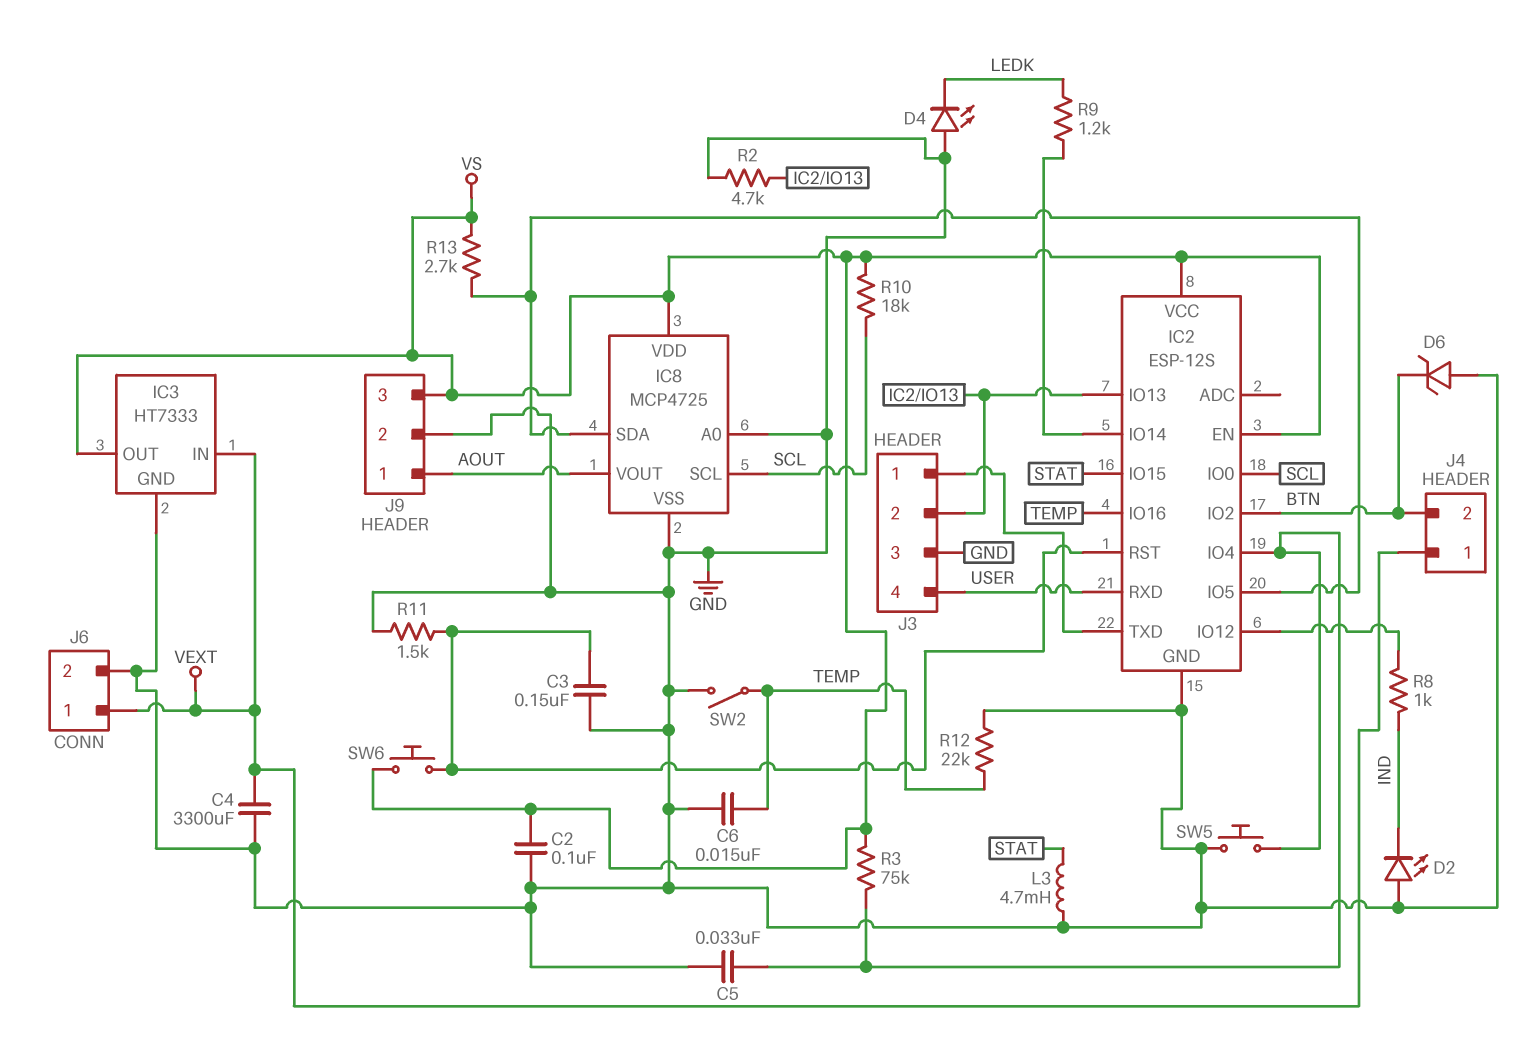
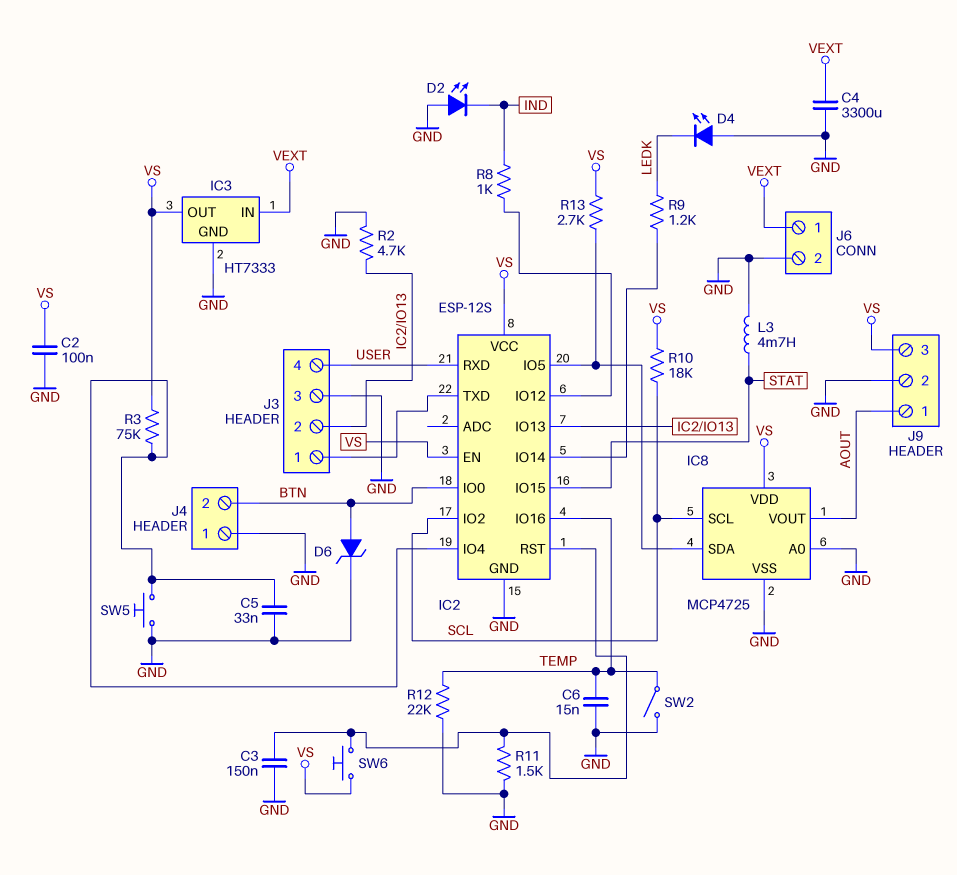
D6: zener (A GND, K BTN) -> zener (A BTN, K GND)
IC2 pin IO0: SCL -> BTN
IC2 pin IO2: BTN -> SCL
J4 pin 1: VEXT -> GND

